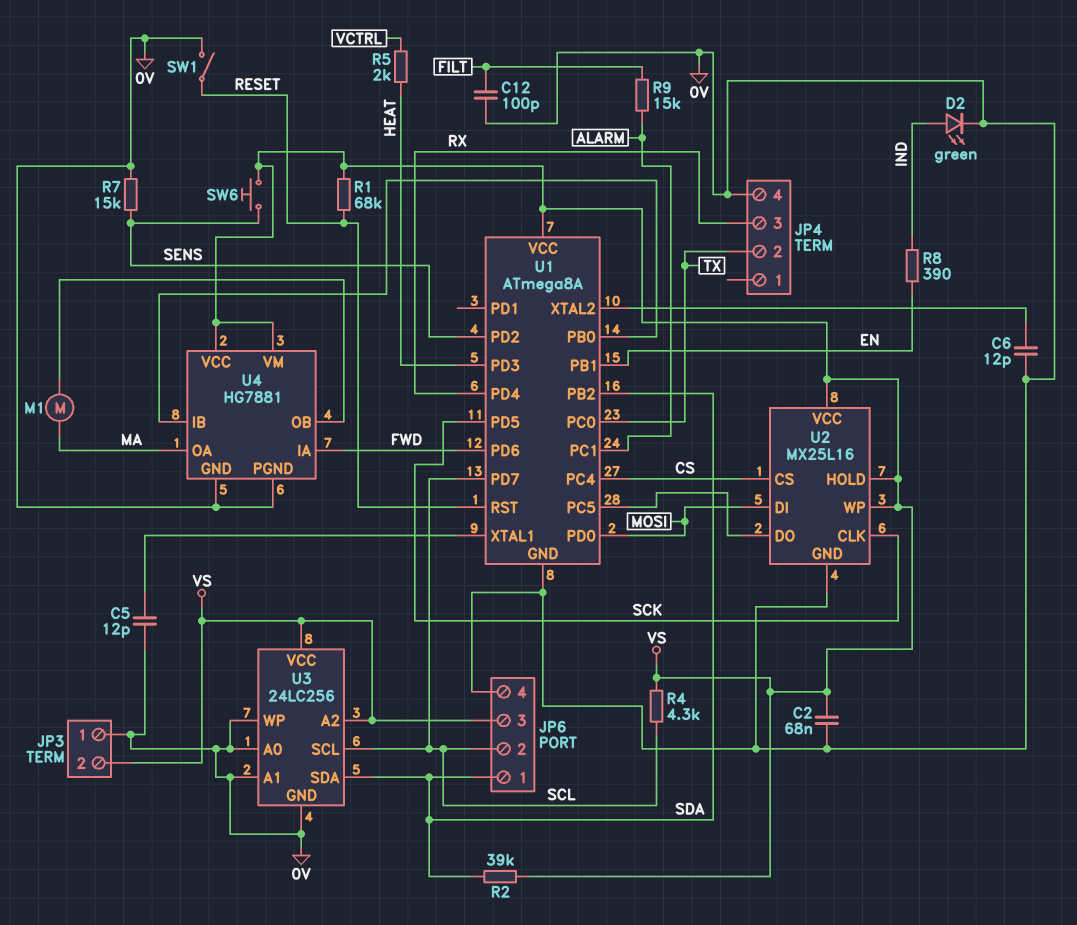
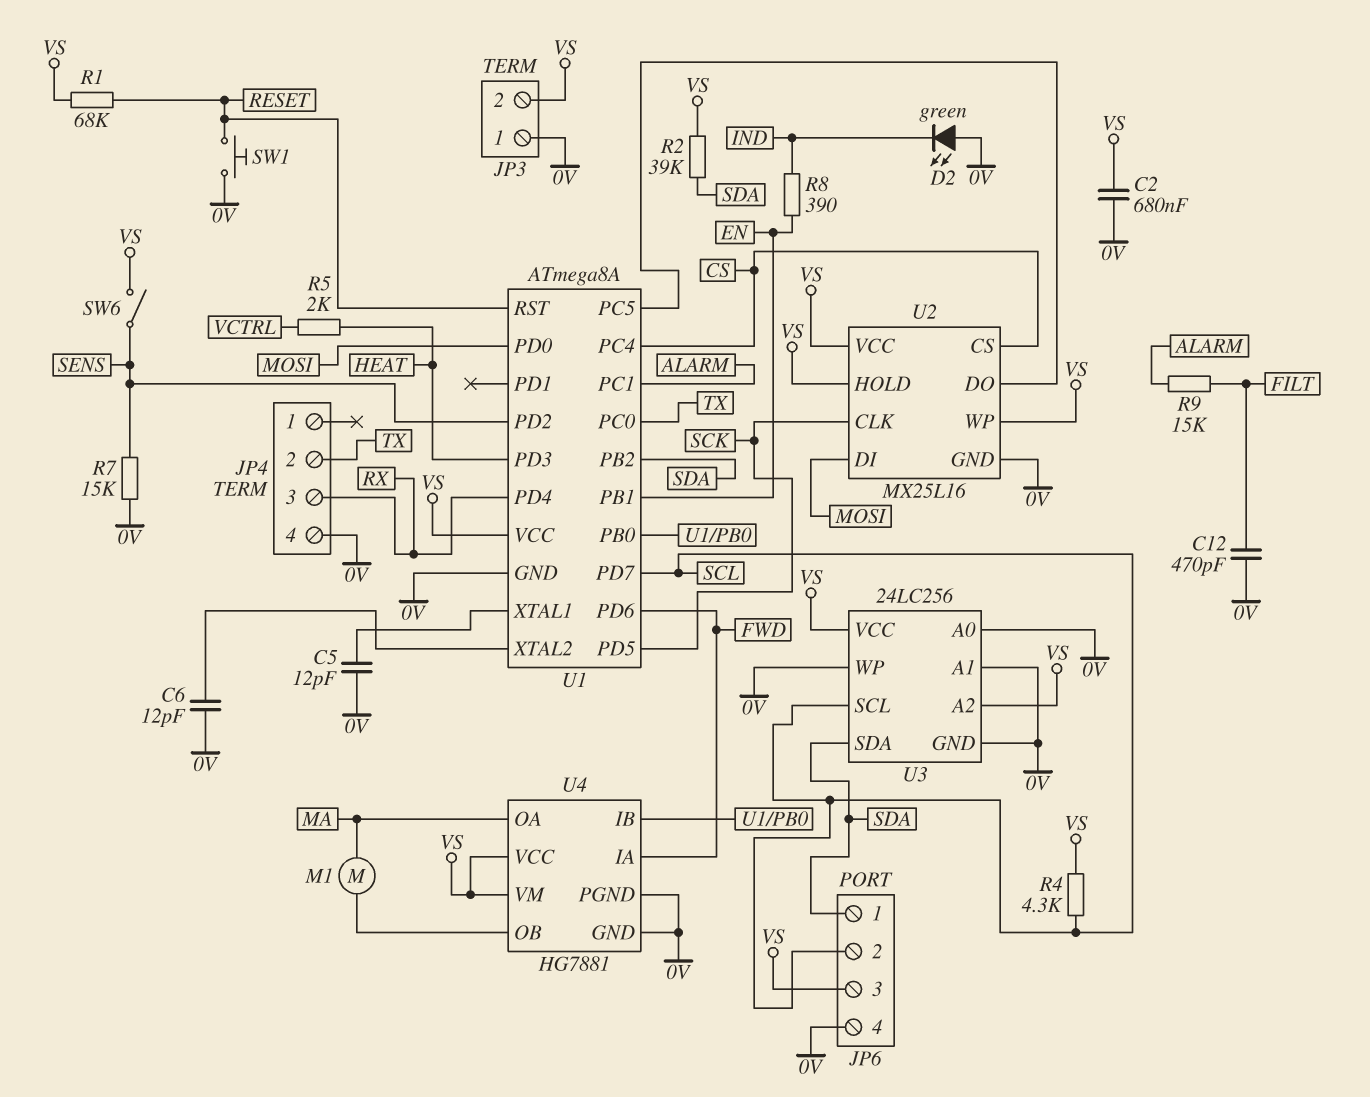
C2: 68nF (0V, VS) -> 680nF (0V, VS)
C12: 100pF (0V, FILT) -> 470pF (0V, FILT)
D2: LED green (A IND, K 0V) -> LED green (A 0V, K IND)
SW1: switch (0V, RESET) -> button (0V, RESET)
SW6: button (SENS, VS) -> switch (SENS, VS)

